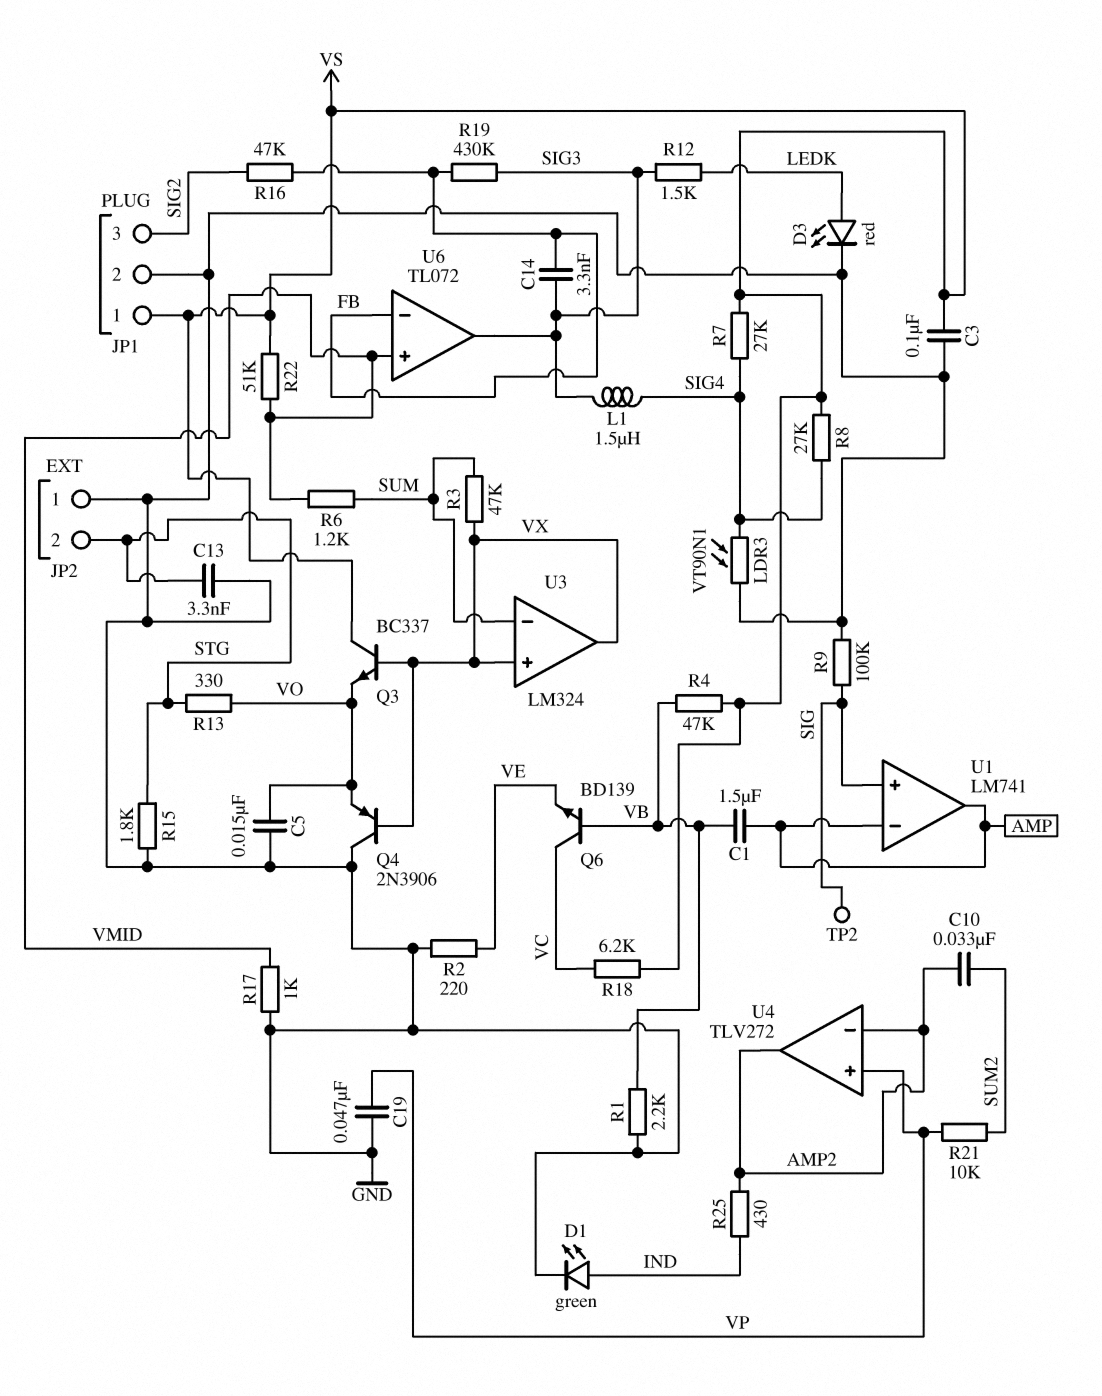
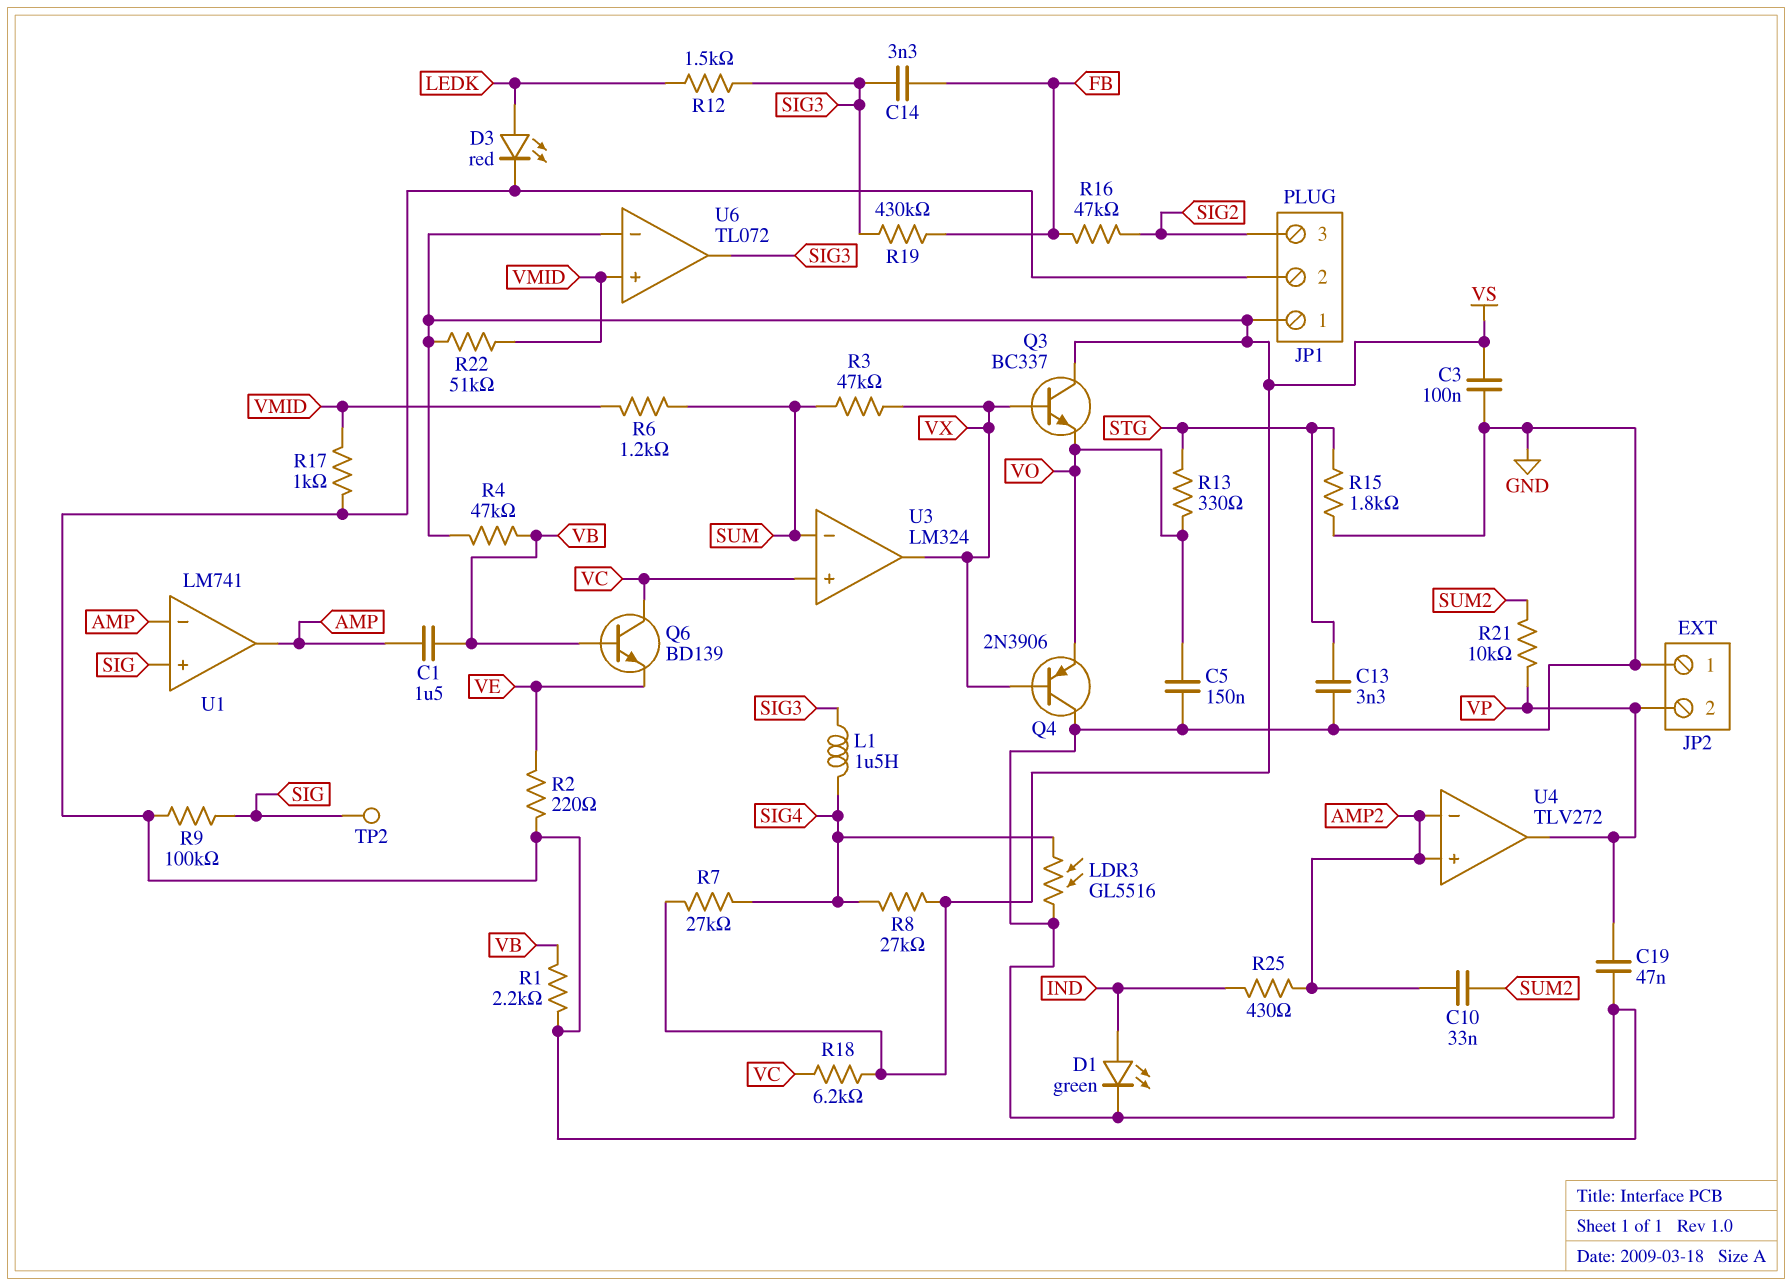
C5: 15nF (GND, VO) -> 150nF (GND, VO)
JP2 pin 2: STG -> VP
LDR3: VT90N1 (GND, SIG4) -> GL5516 (GND, SIG4)
U3 pin in+: VX -> VC
U4 pin in+: VP -> AMP2
U4 pin out: AMP2 -> VP
U6 pin in-: FB -> VS

